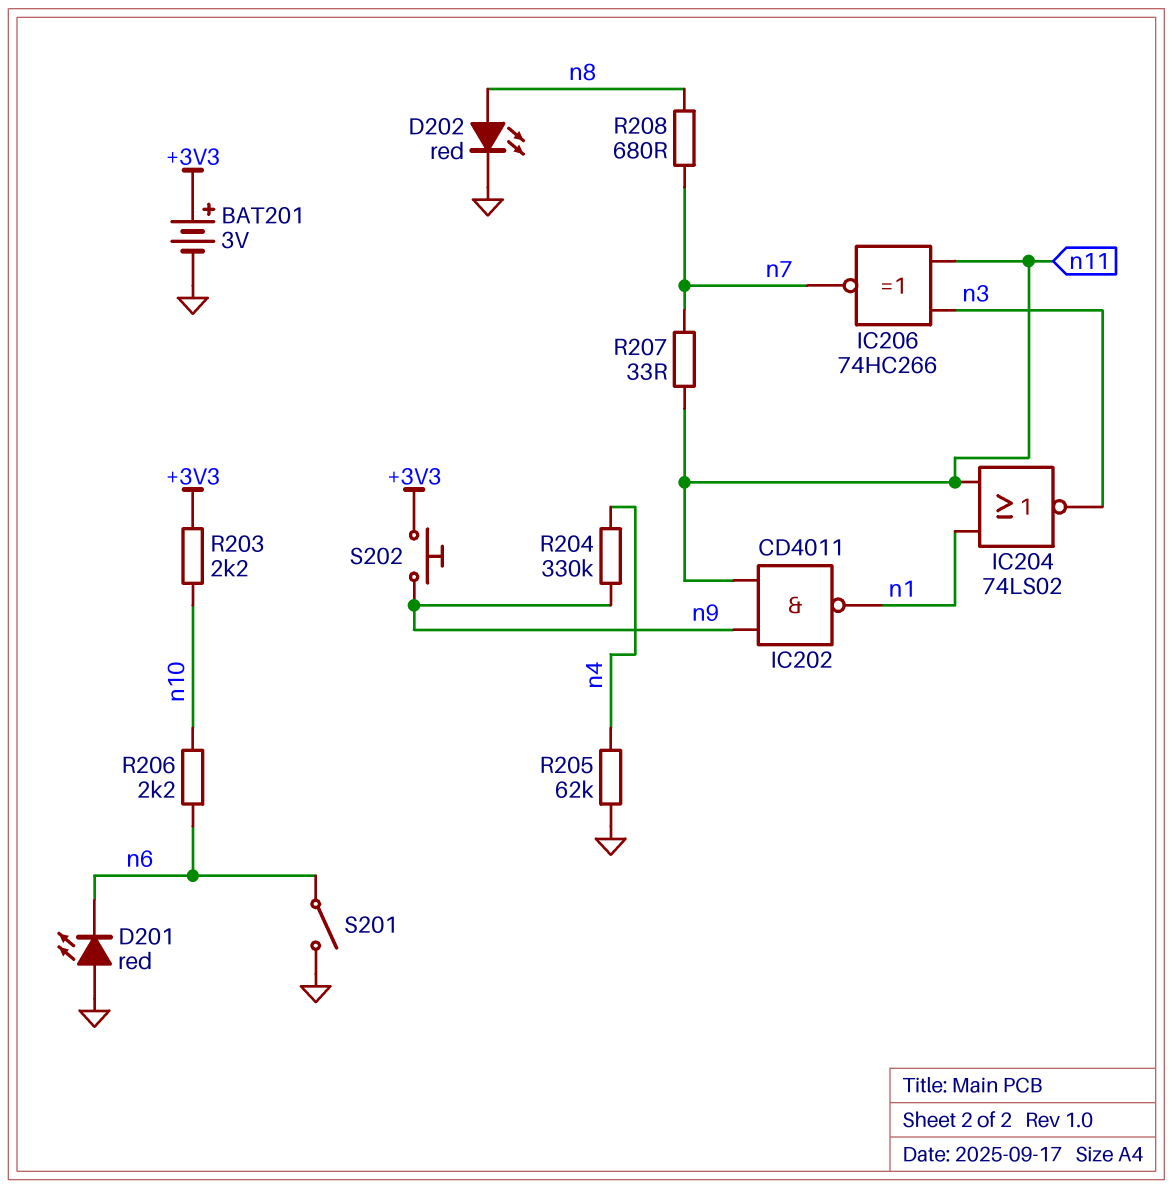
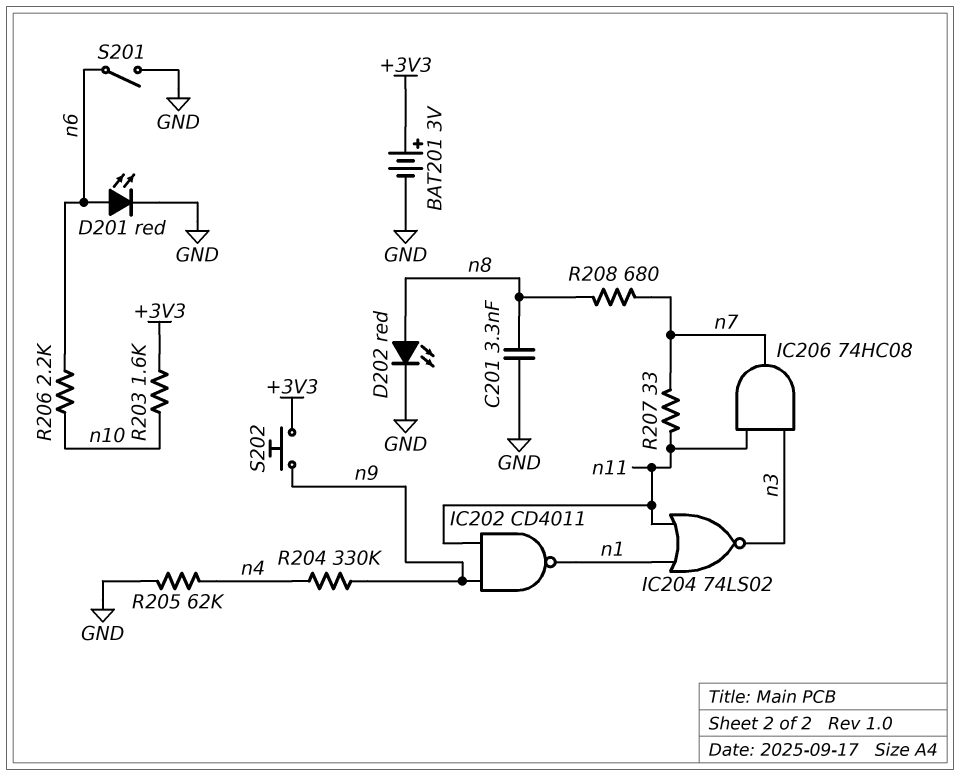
C201: none -> 3.3nF (GND, n8)
D201: LED red (A GND, K n6) -> LED red (A n6, K GND)
IC206: XNOR 74HC266 (in n3, in n11, out n7) -> AND 74HC08 (in n3, in n11, out n7)
R203: 2.2k (+3V3, n10) -> 1.6k (+3V3, n10)

